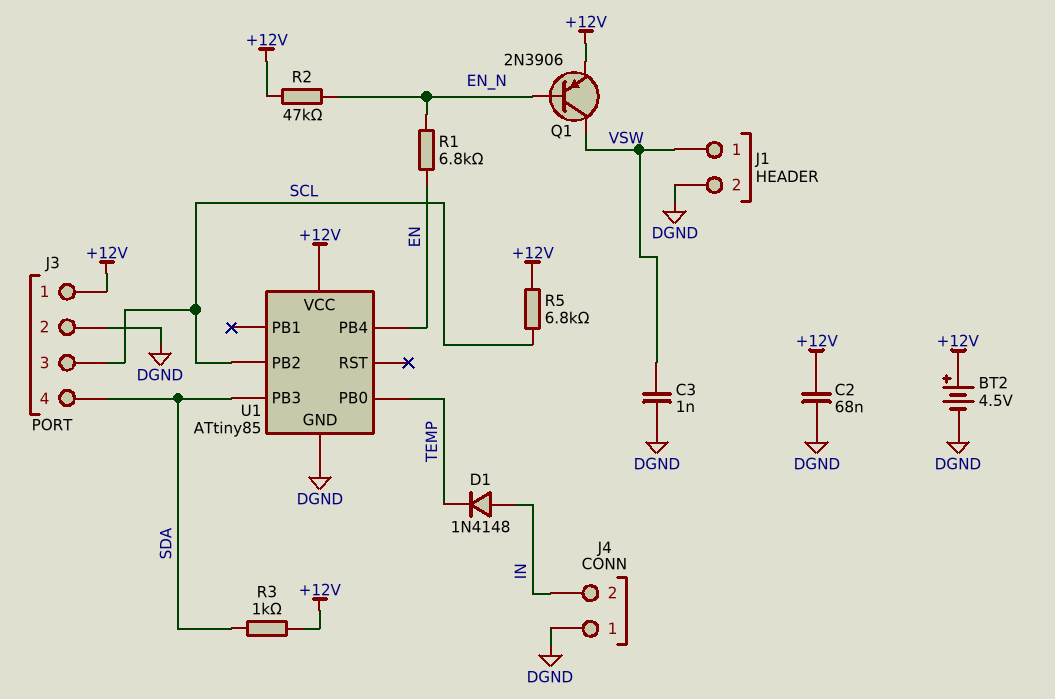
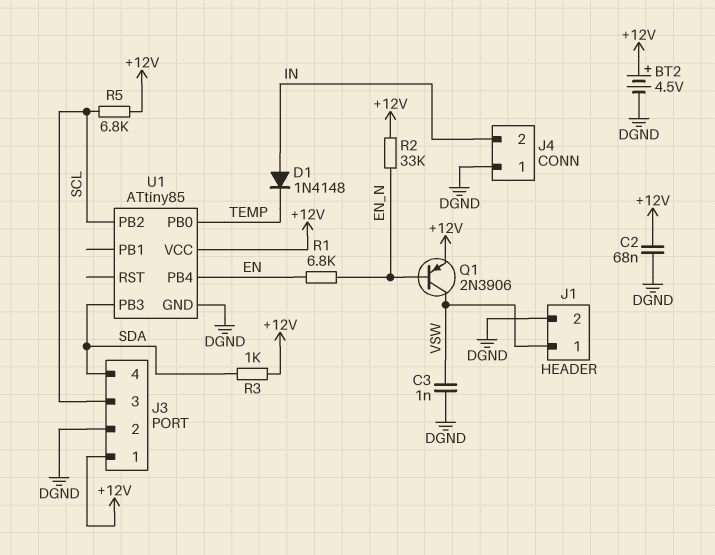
R2: 47k (+12V, EN_N) -> 33k (+12V, EN_N)

